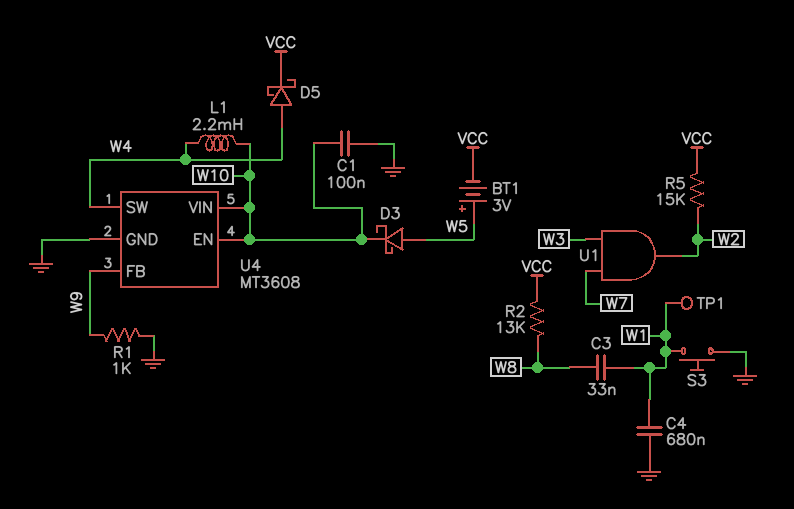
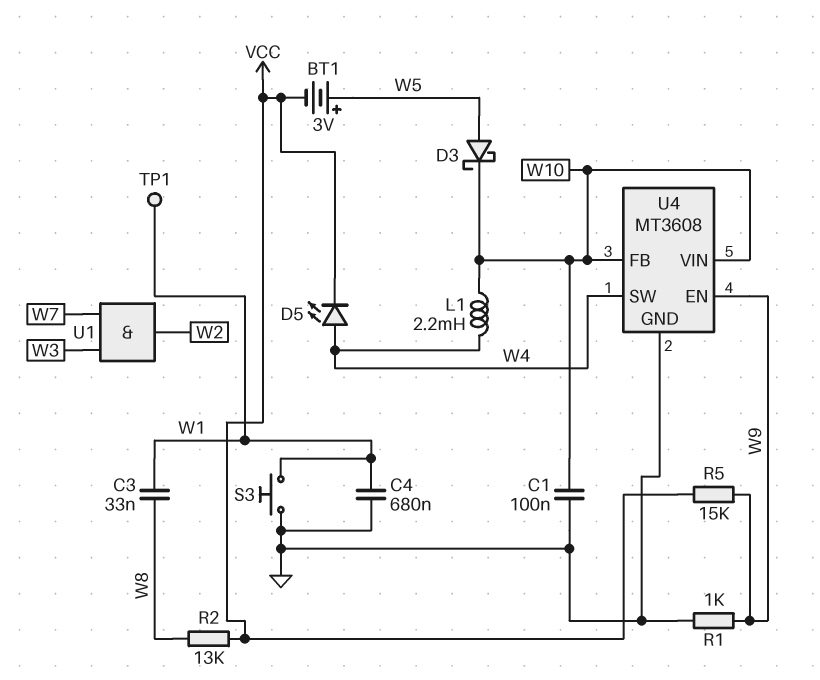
D5: schottky (A W4, K VCC) -> LED (A W4, K VCC)
R5: 15k (VCC, W2) -> 15k (VCC, W9)
U4 pin EN: W10 -> W9
U4 pin FB: W9 -> W10

